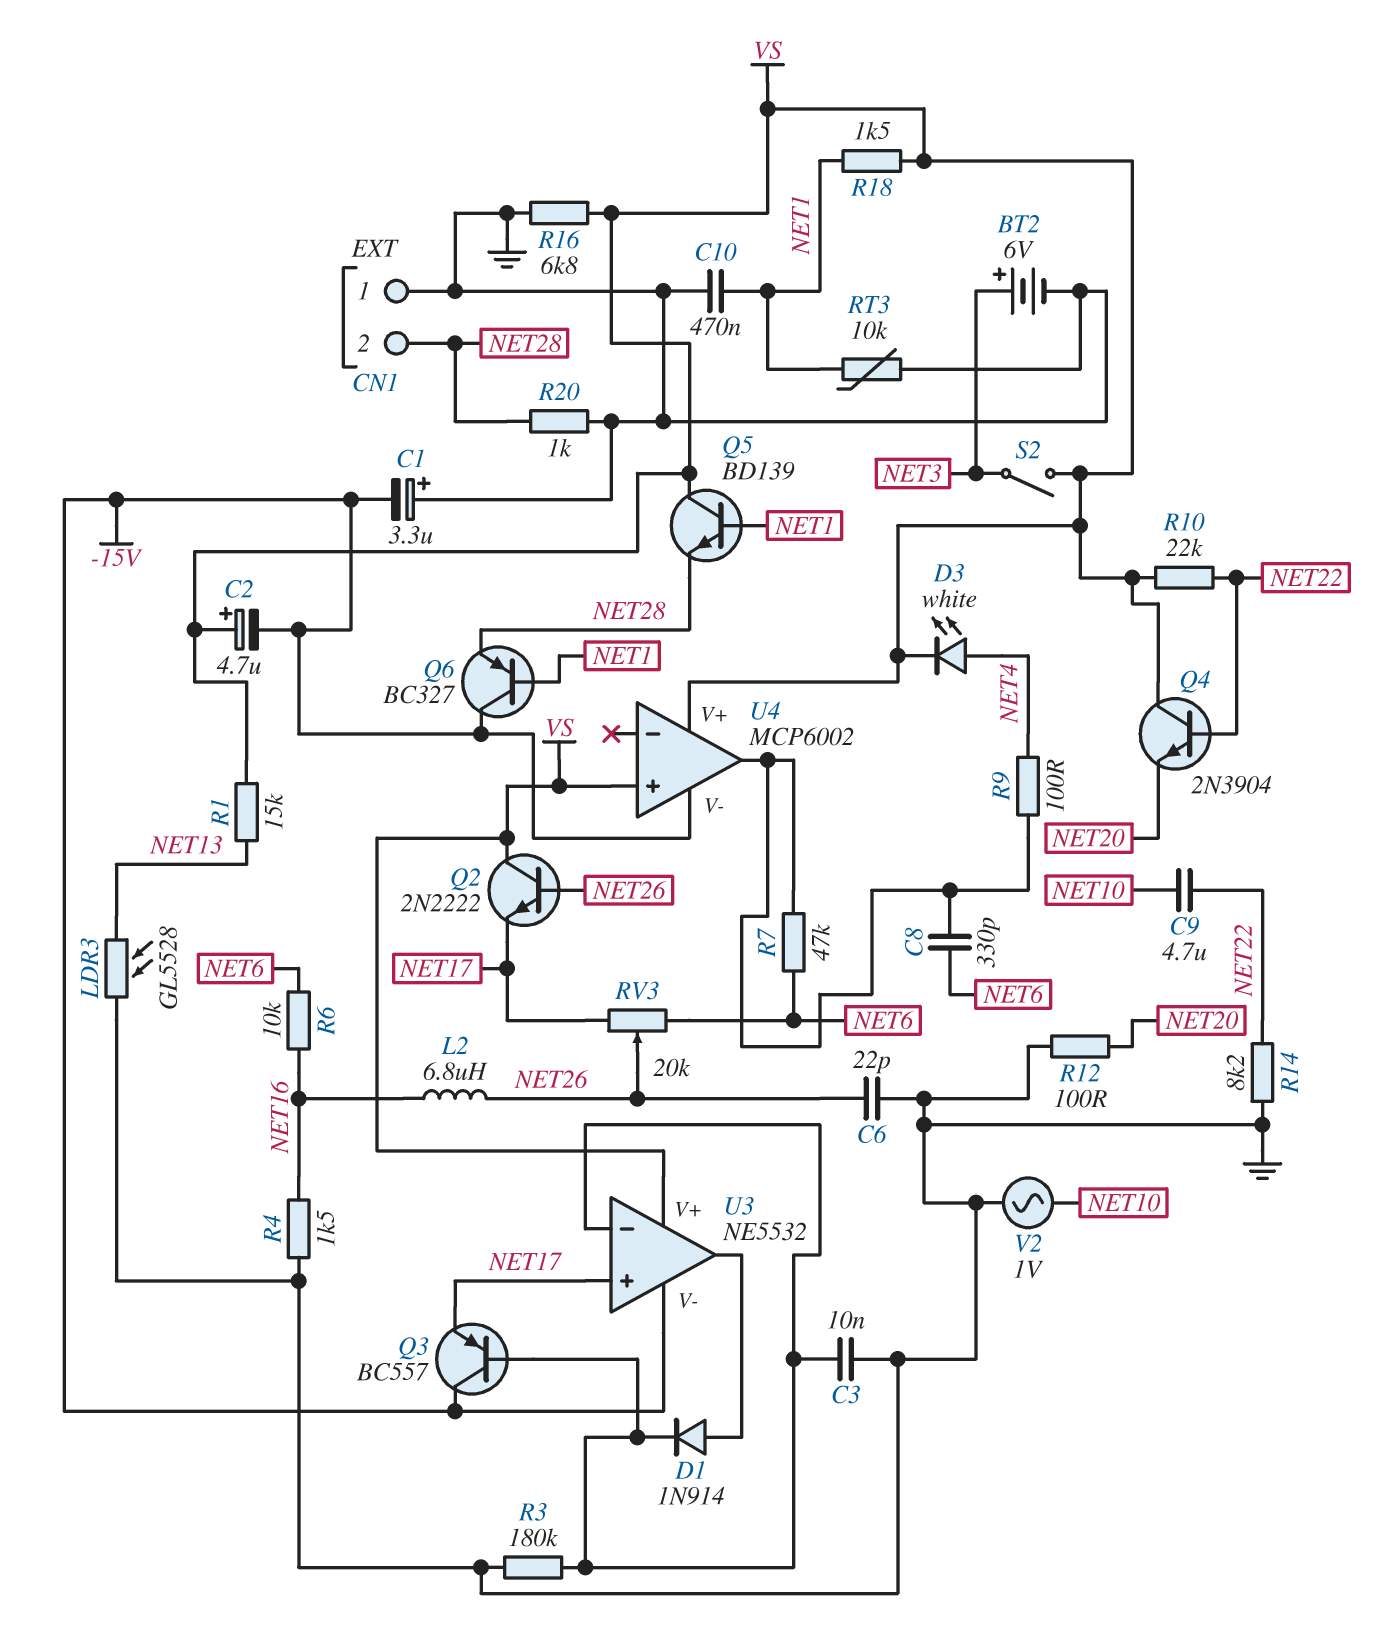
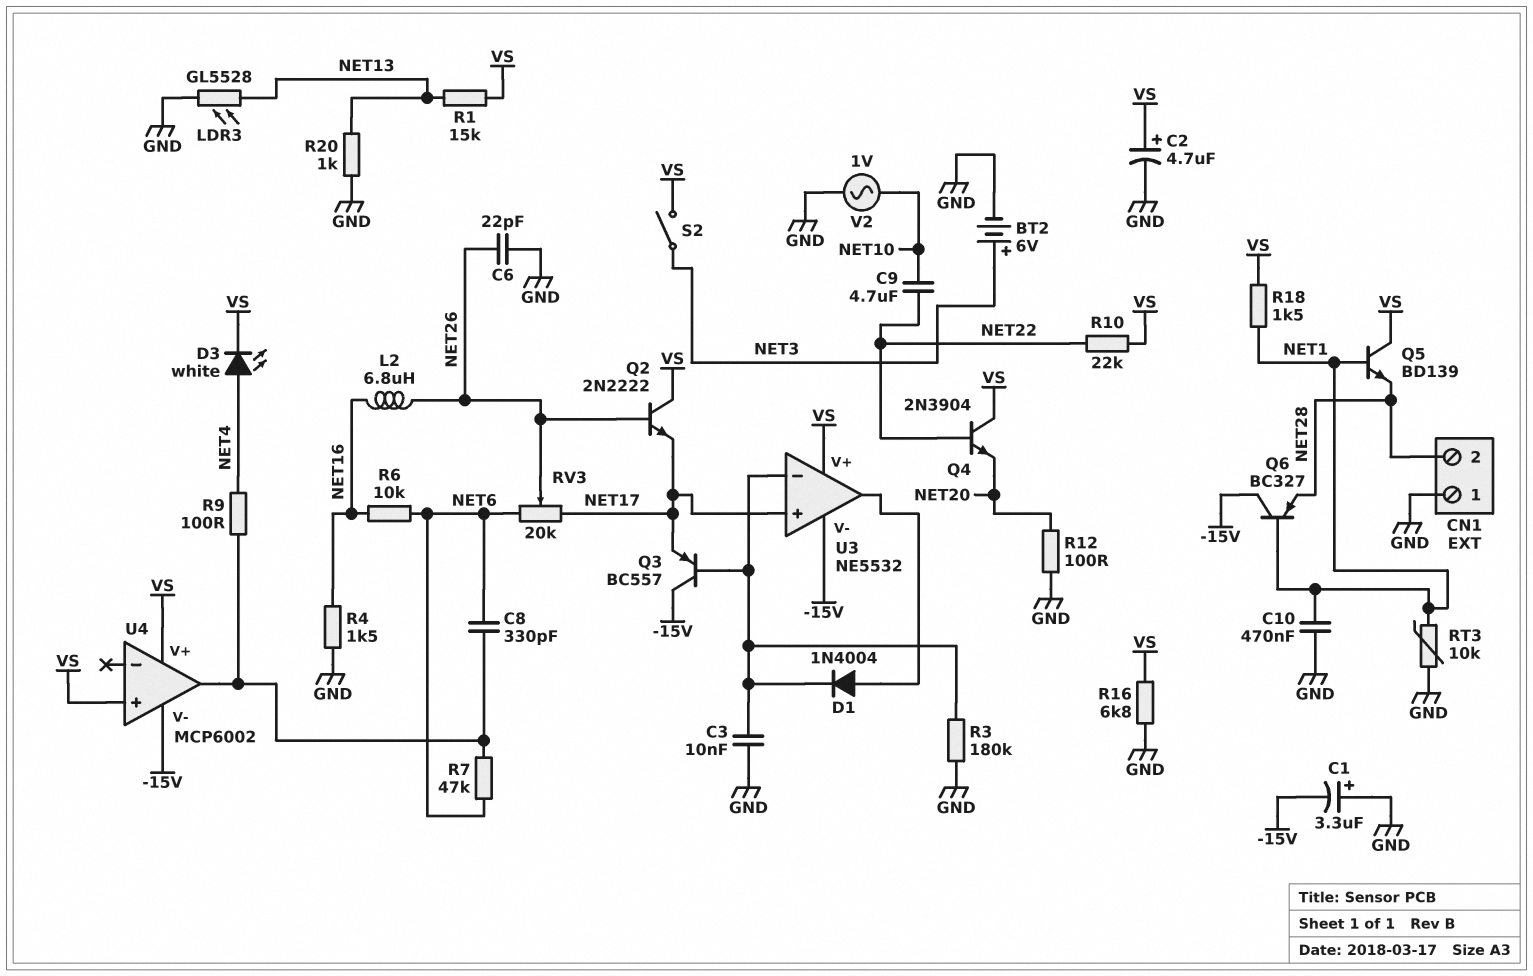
C2: 4.7uF (plus VS, minus -15V) -> 4.7uF (plus VS, minus GND)
D1: diode 1N914 (A U3/out, K U3/in-) -> diode 1N4004 (A U3/out, K U3/in-)
R14: 8.2k (GND, NET22) -> none
R20: 1k (GND, NET28) -> 1k (GND, NET13)

